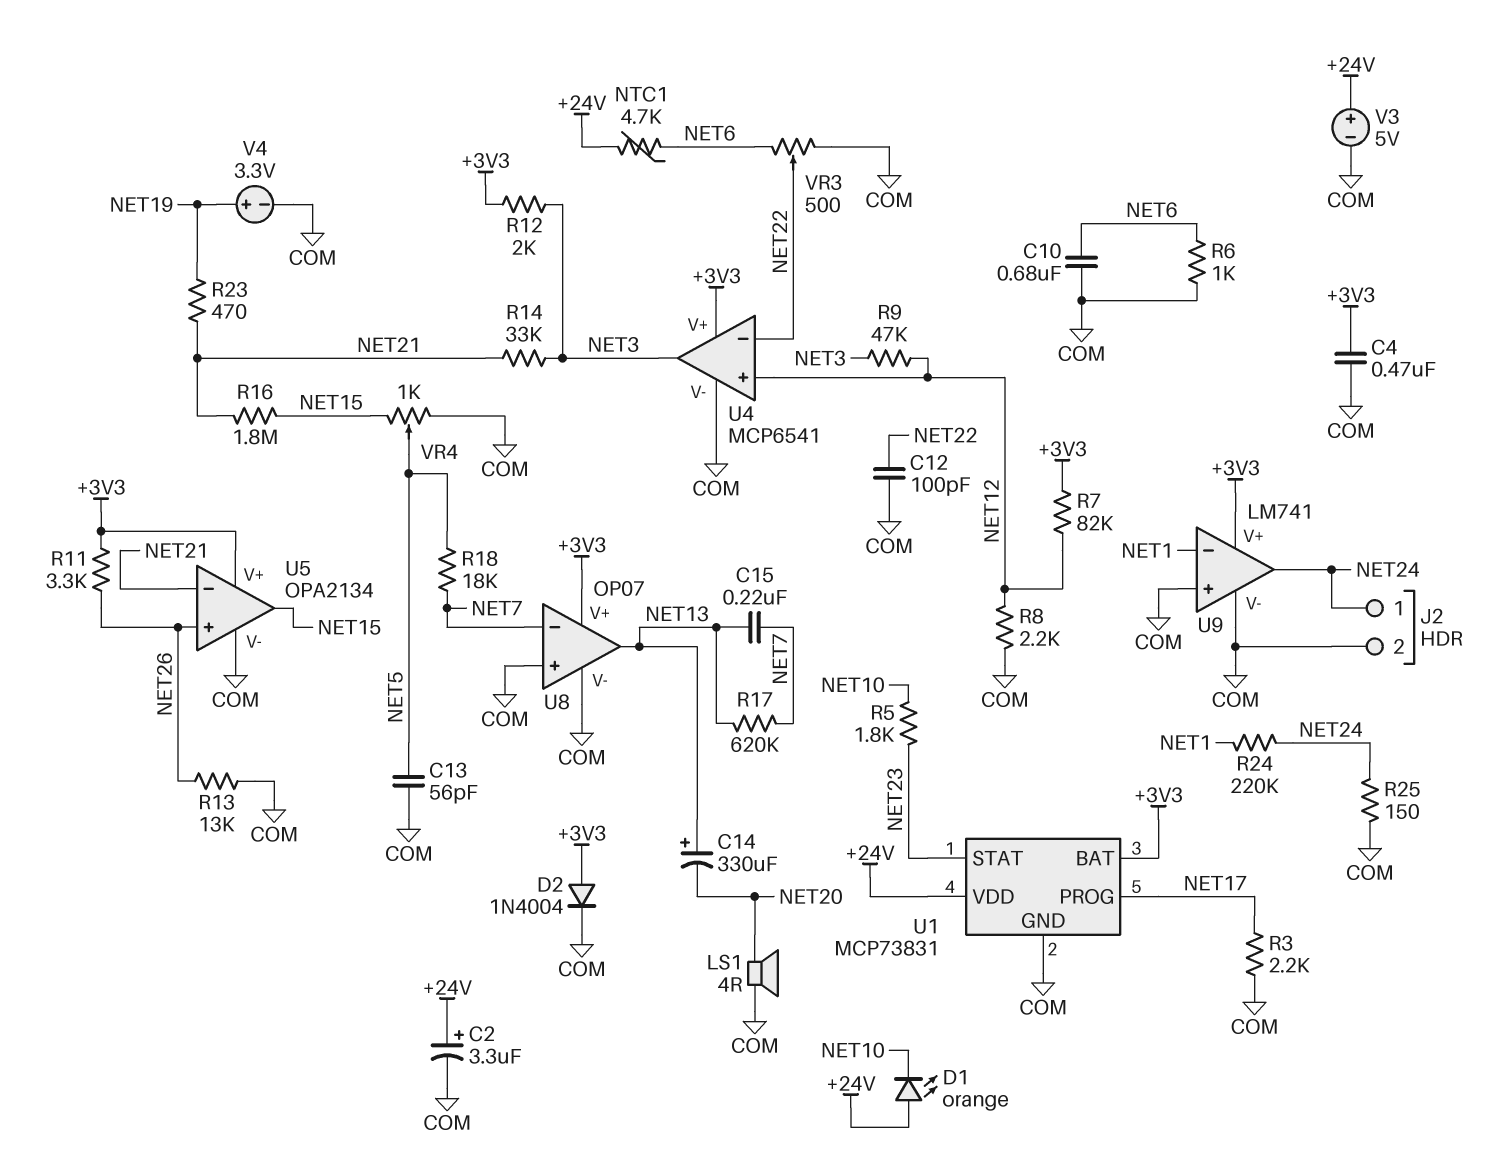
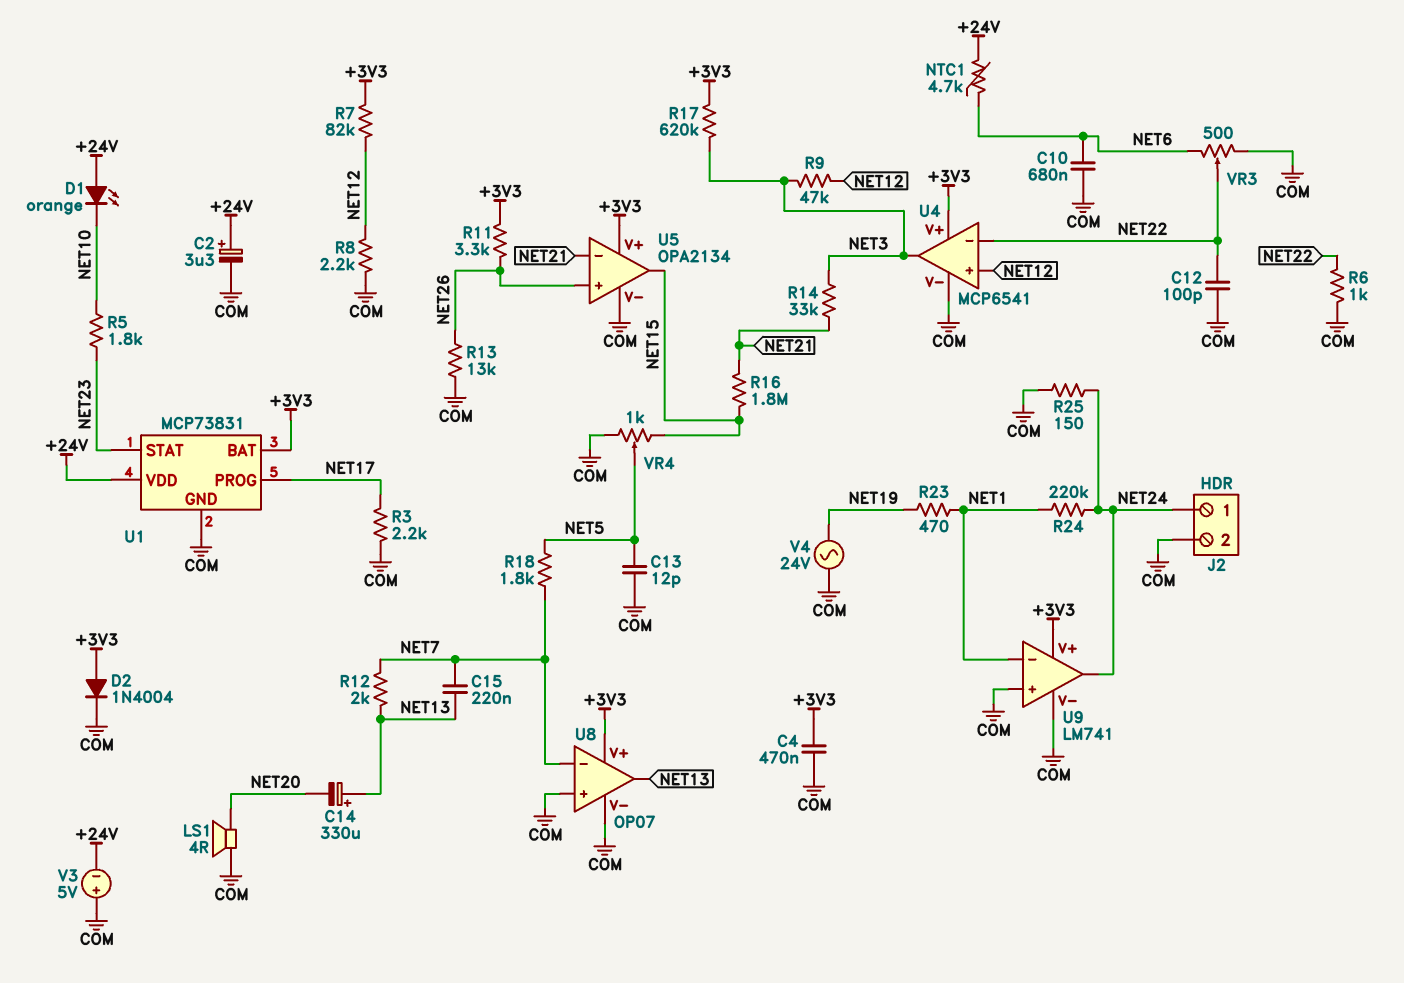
C13: 56pF (COM, NET5) -> 12pF (COM, NET5)
R6: 1k (COM, NET6) -> 1k (COM, NET22)
R12: 2k (+3V3, NET3) -> 2k (NET7, NET13)
R17: 620k (NET7, NET13) -> 620k (+3V3, NET3)
R18: 18k (NET5, NET7) -> 1.8k (NET5, NET7)
R23: 470 (NET19, NET21) -> 470 (NET1, NET19)
V3: 5V (plus +24V, minus COM) -> 5V (plus COM, minus +24V)
V4: 3.3V (plus NET19, minus COM) -> AC 24V (COM, NET19)

